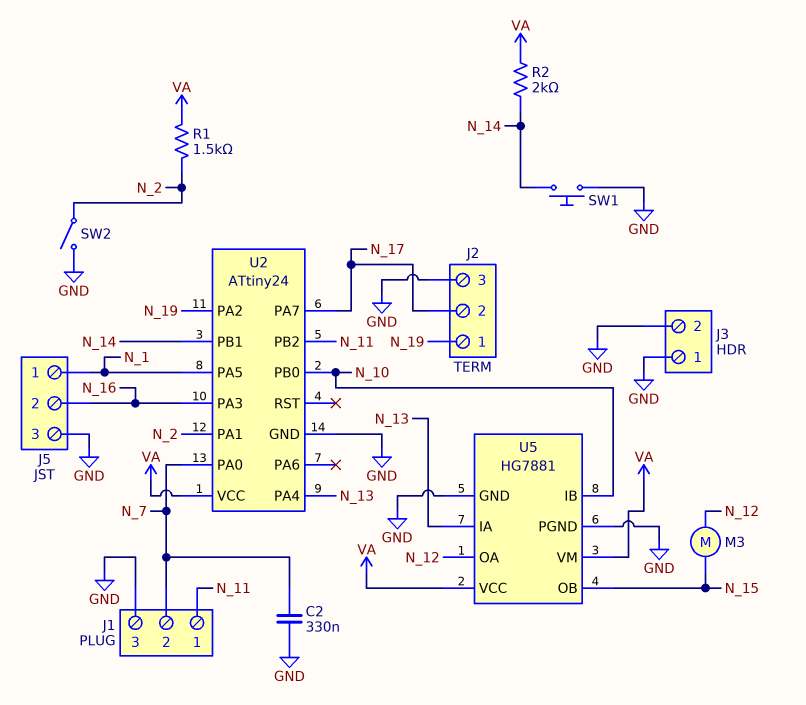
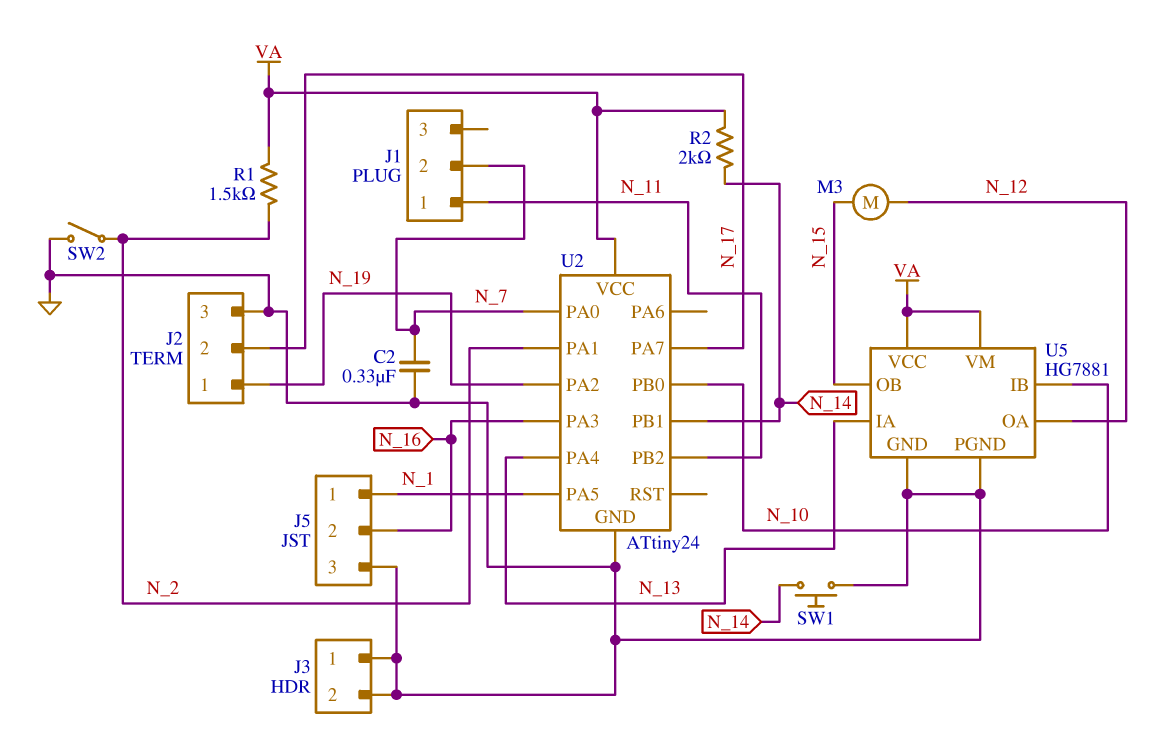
J1 pin 3: GND -> none

